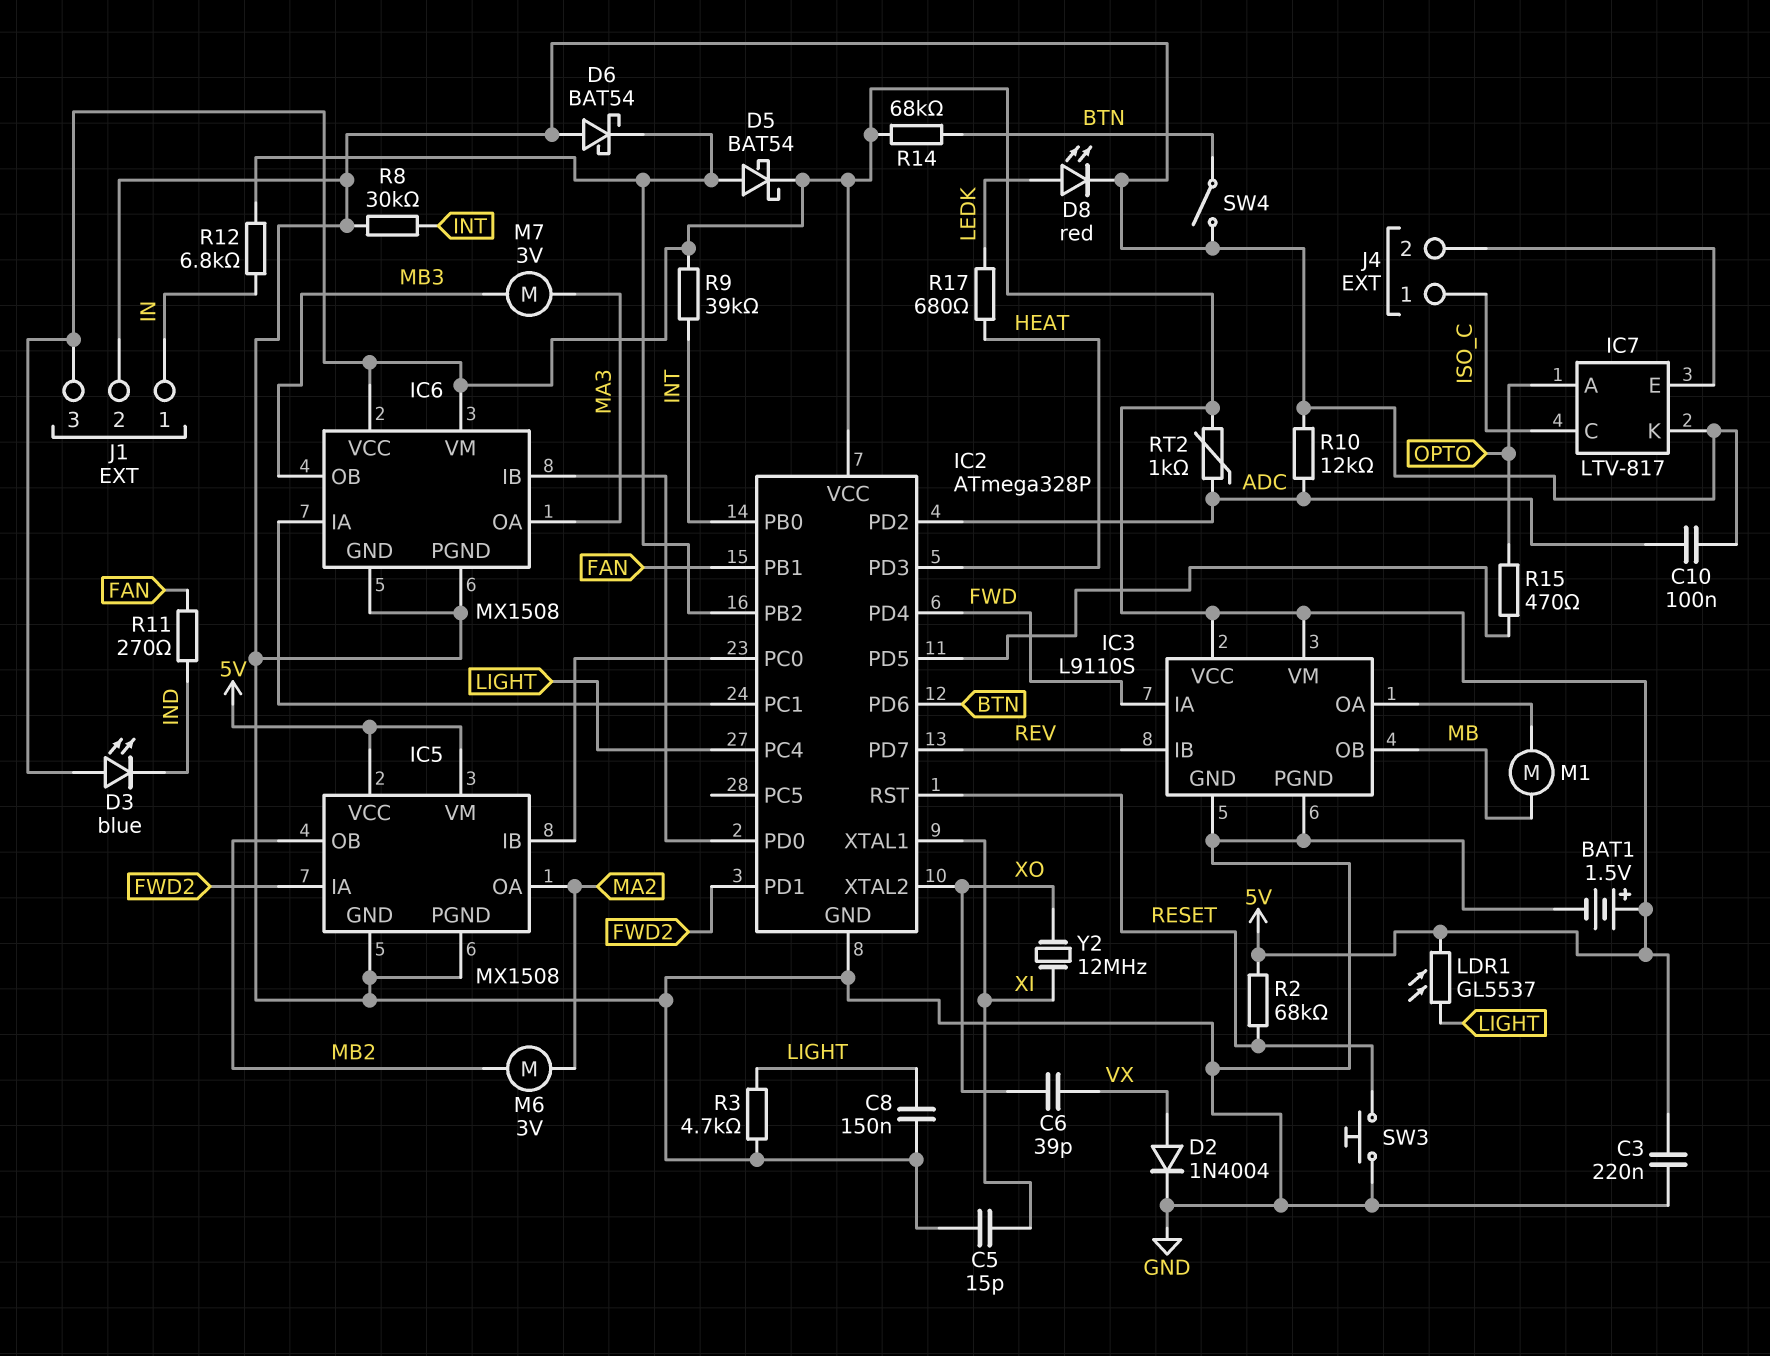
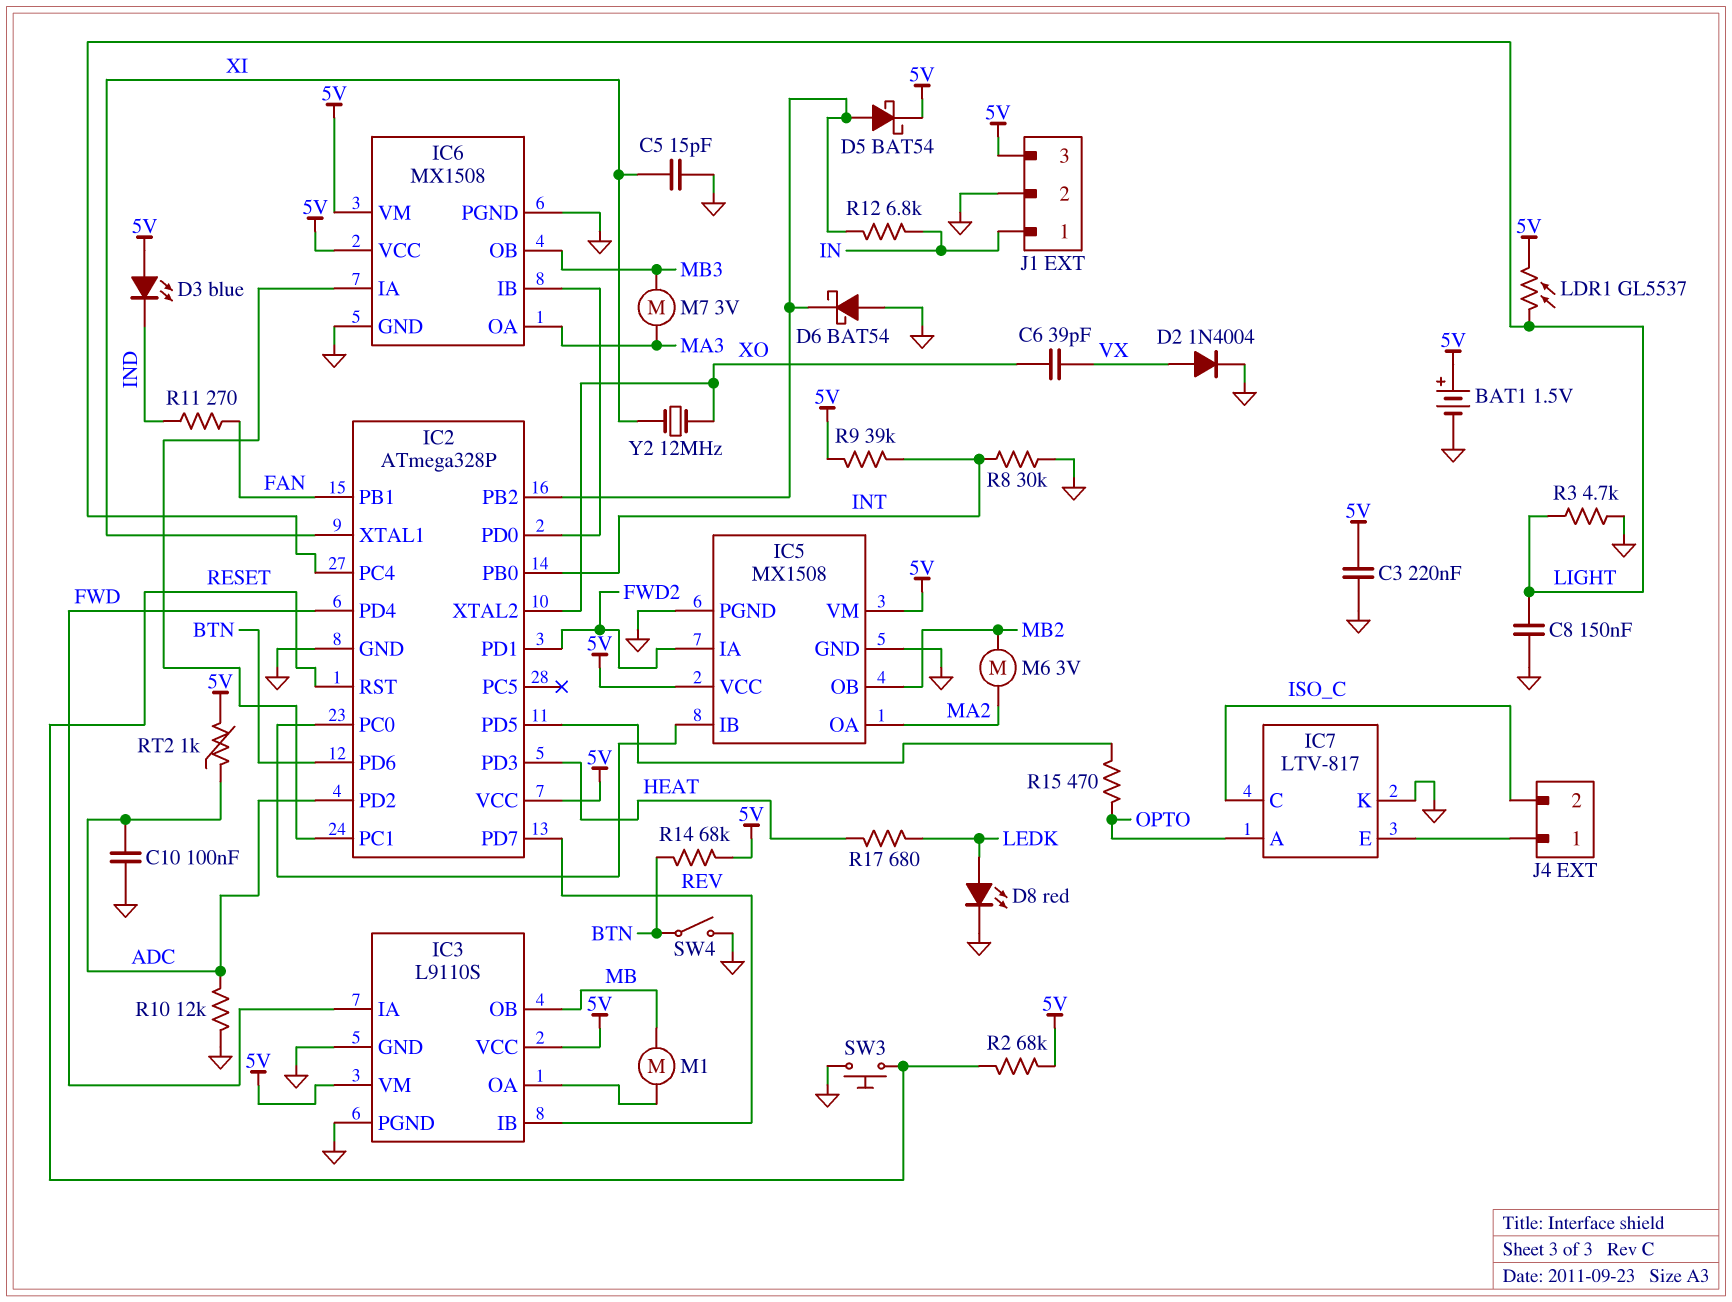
J4 pin 1: ISO_C -> IC7/E
J4 pin 2: IC7/E -> ISO_C

